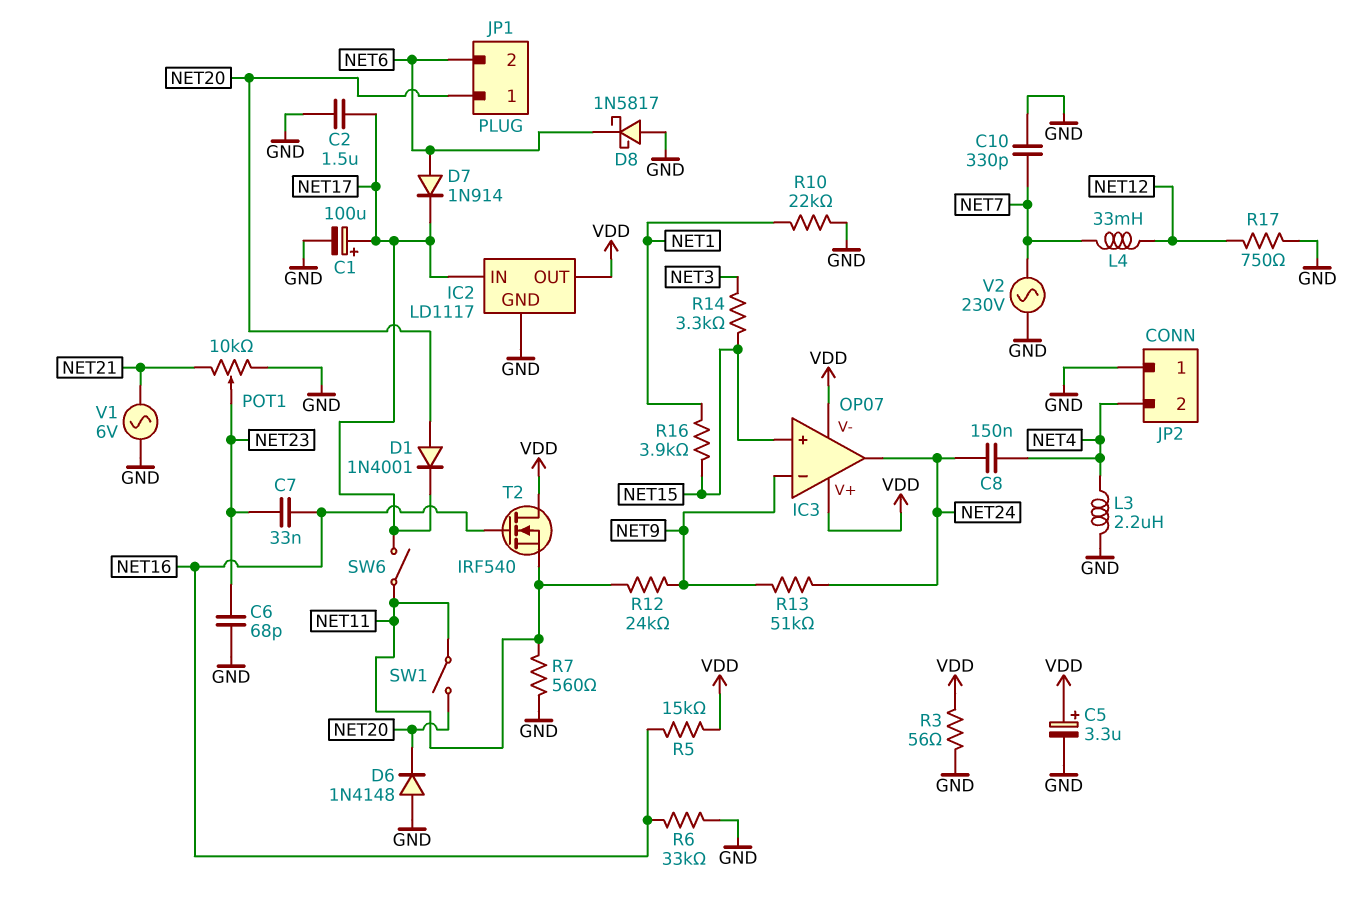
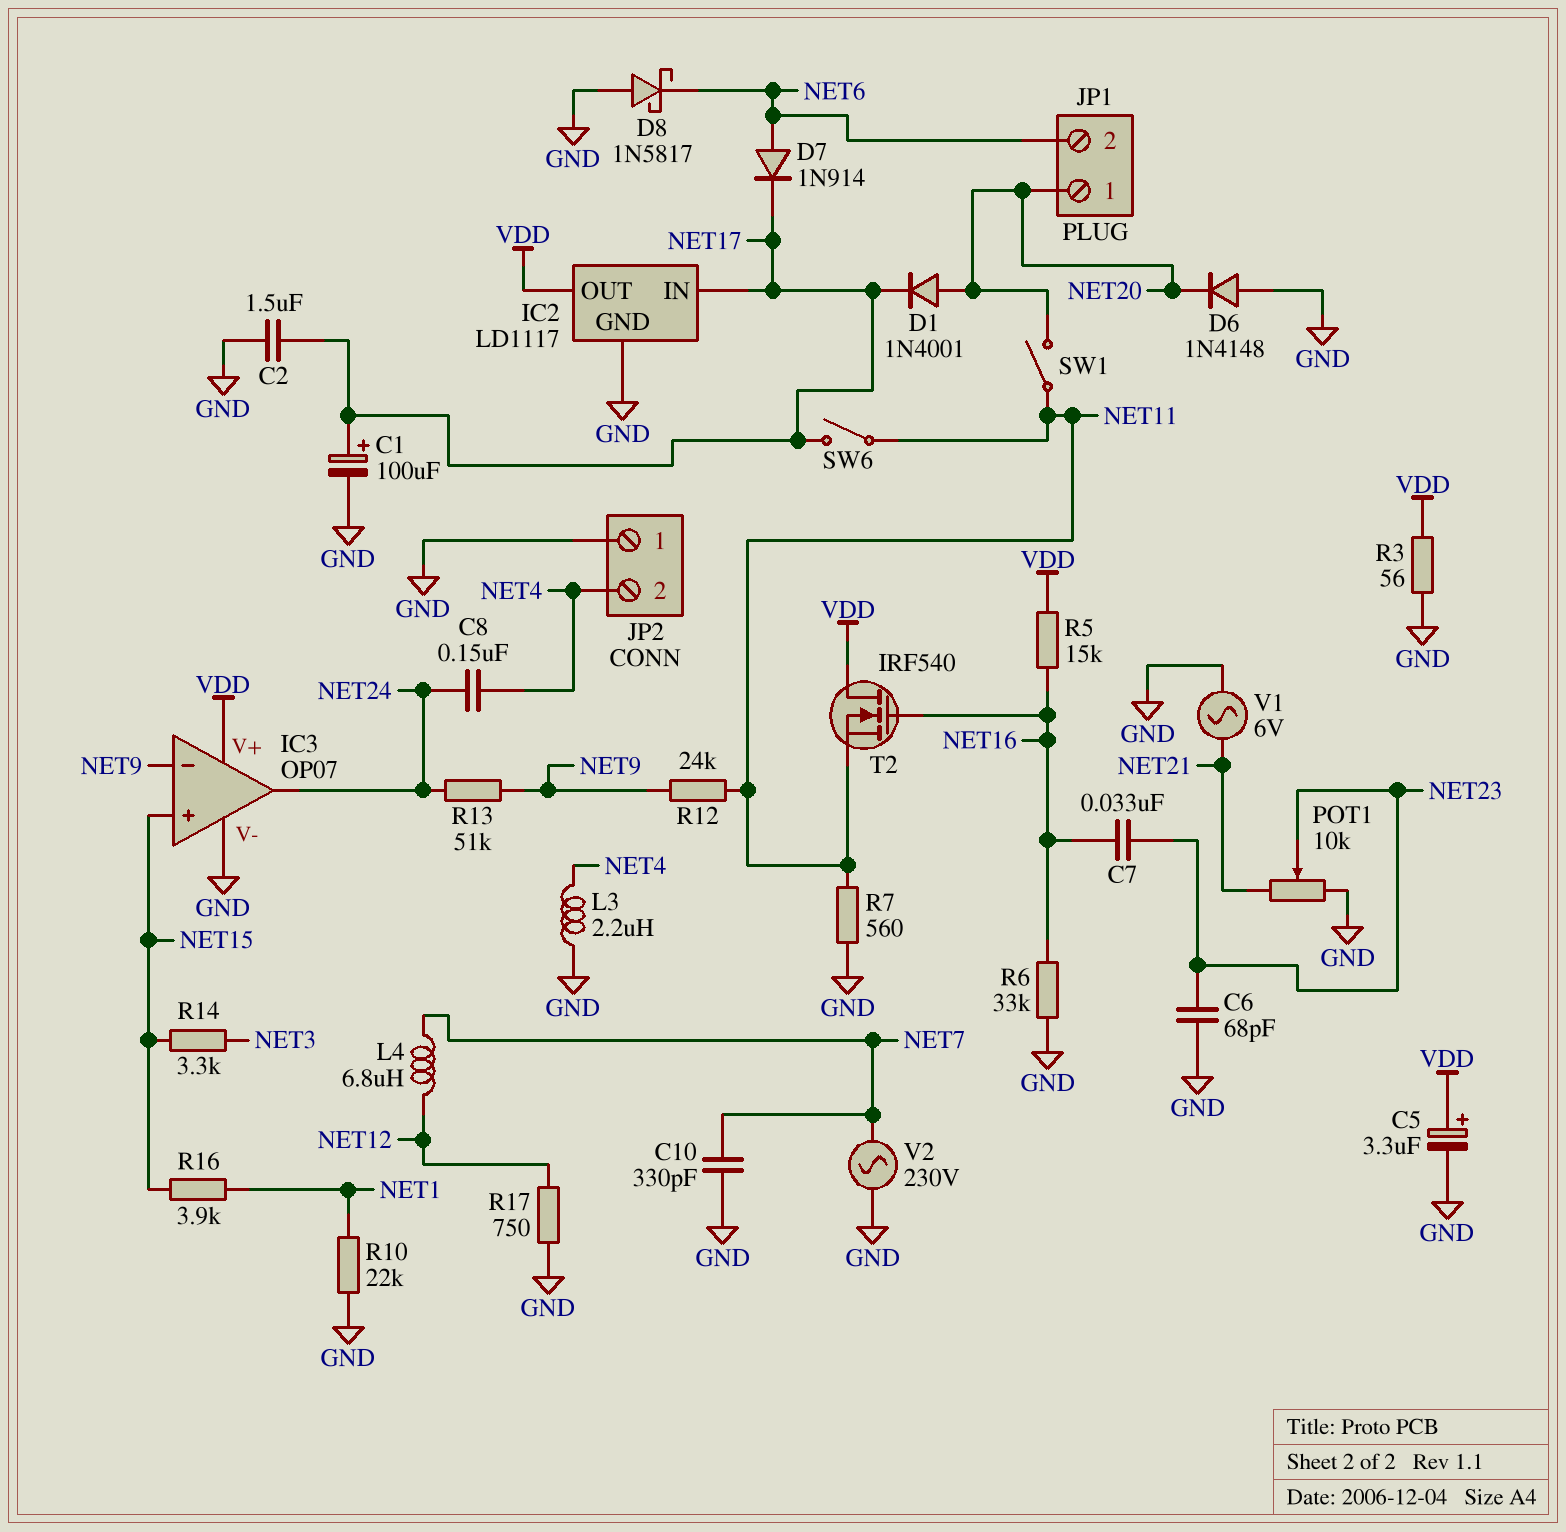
IC3 pin V-: VDD -> GND
L4: 33mH (NET7, NET12) -> 6.8uH (NET7, NET12)

